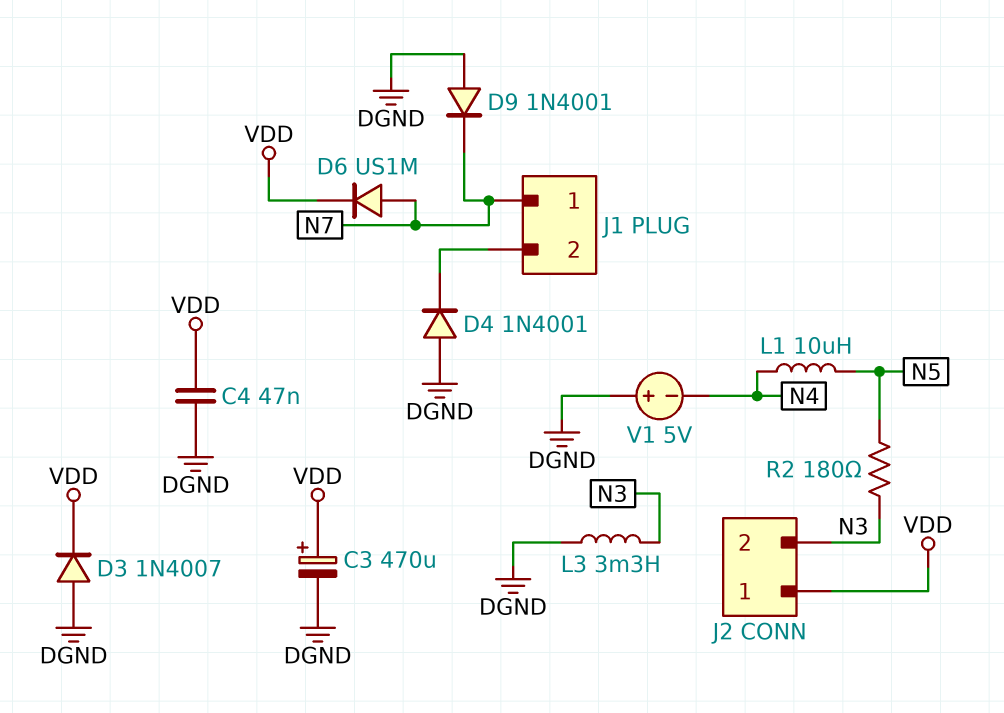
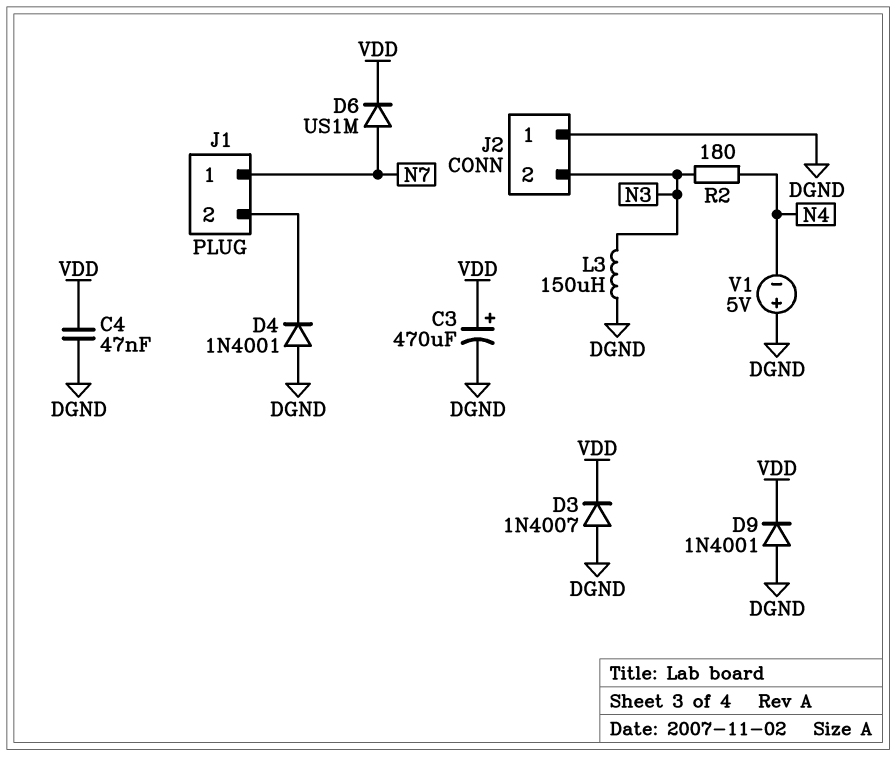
D9: diode 1N4001 (A DGND, K N7) -> diode 1N4001 (A DGND, K VDD)
J2 pin 1: VDD -> DGND
L1: 10uH (N4, N5) -> none
L3: 3.3mH (DGND, N3) -> 150uH (DGND, N3)
R2: 180 (N3, N5) -> 180 (N3, N4)

